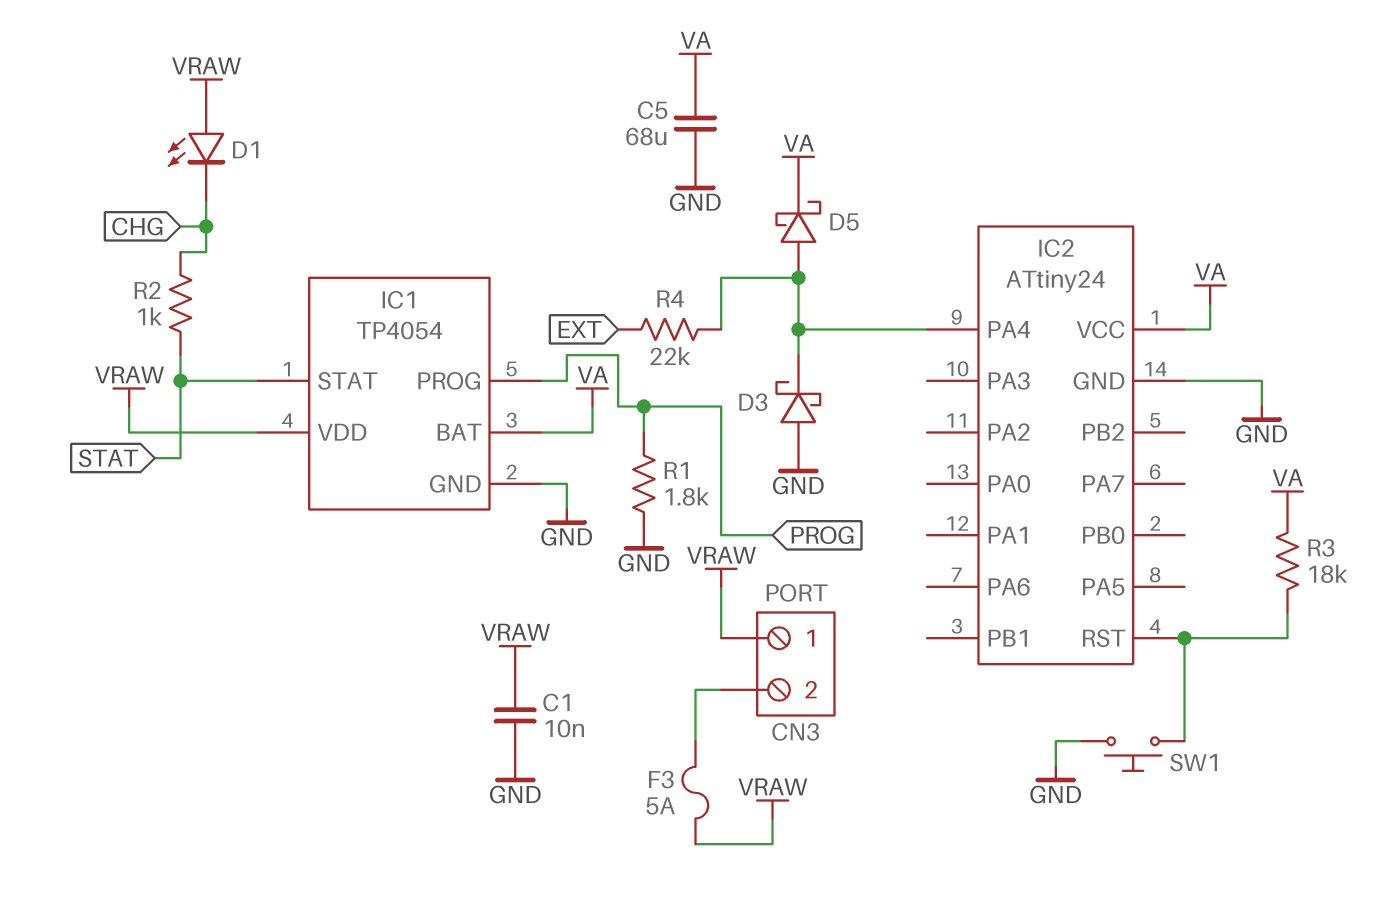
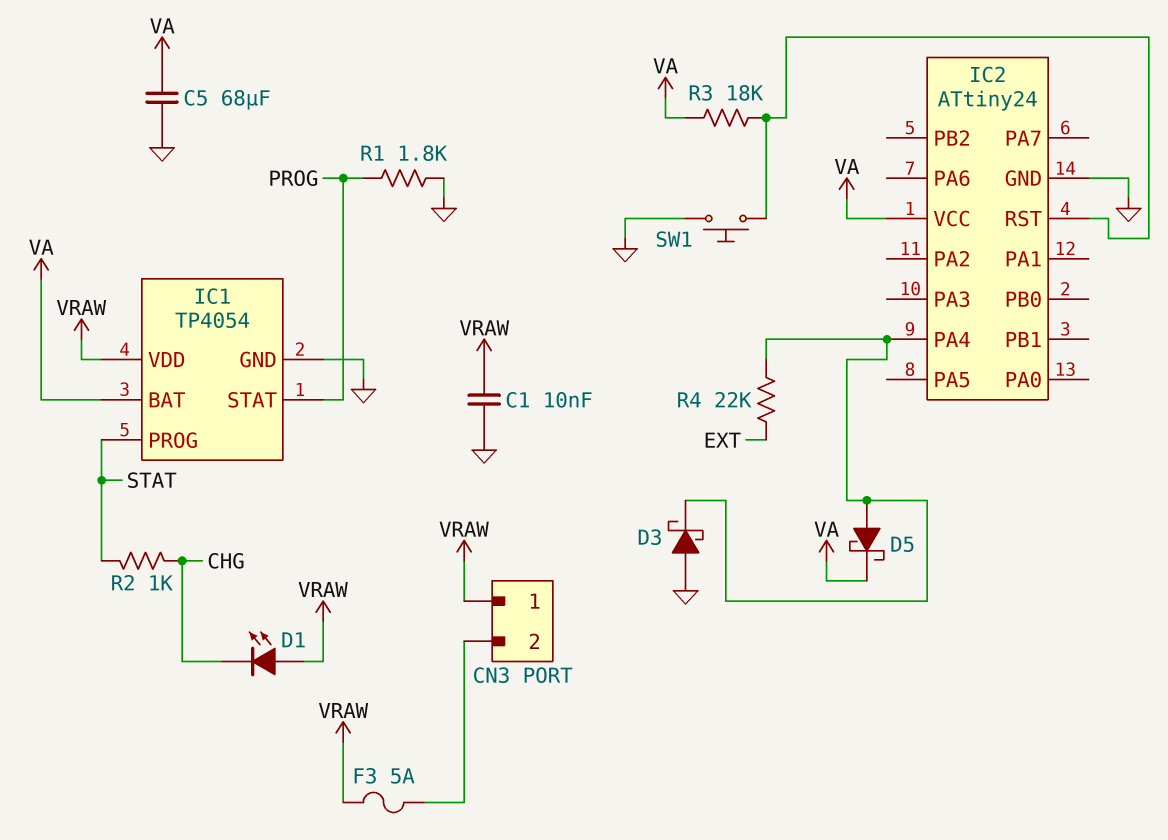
IC1 pin PROG: PROG -> STAT
IC1 pin STAT: STAT -> PROG

